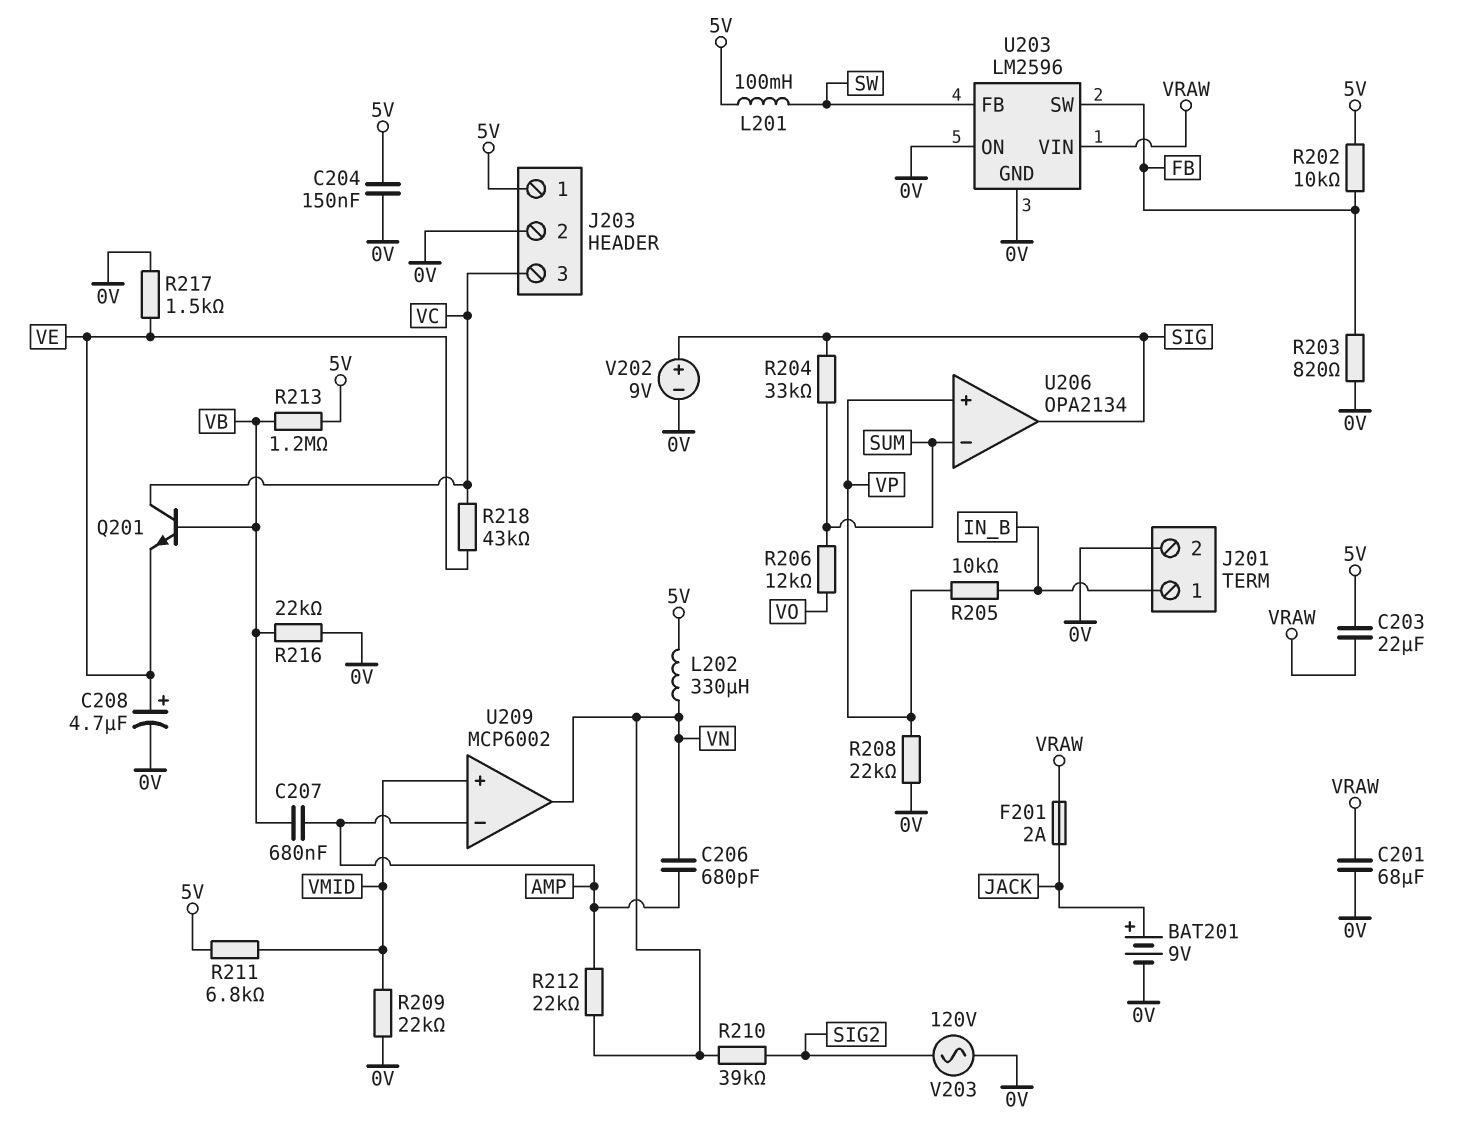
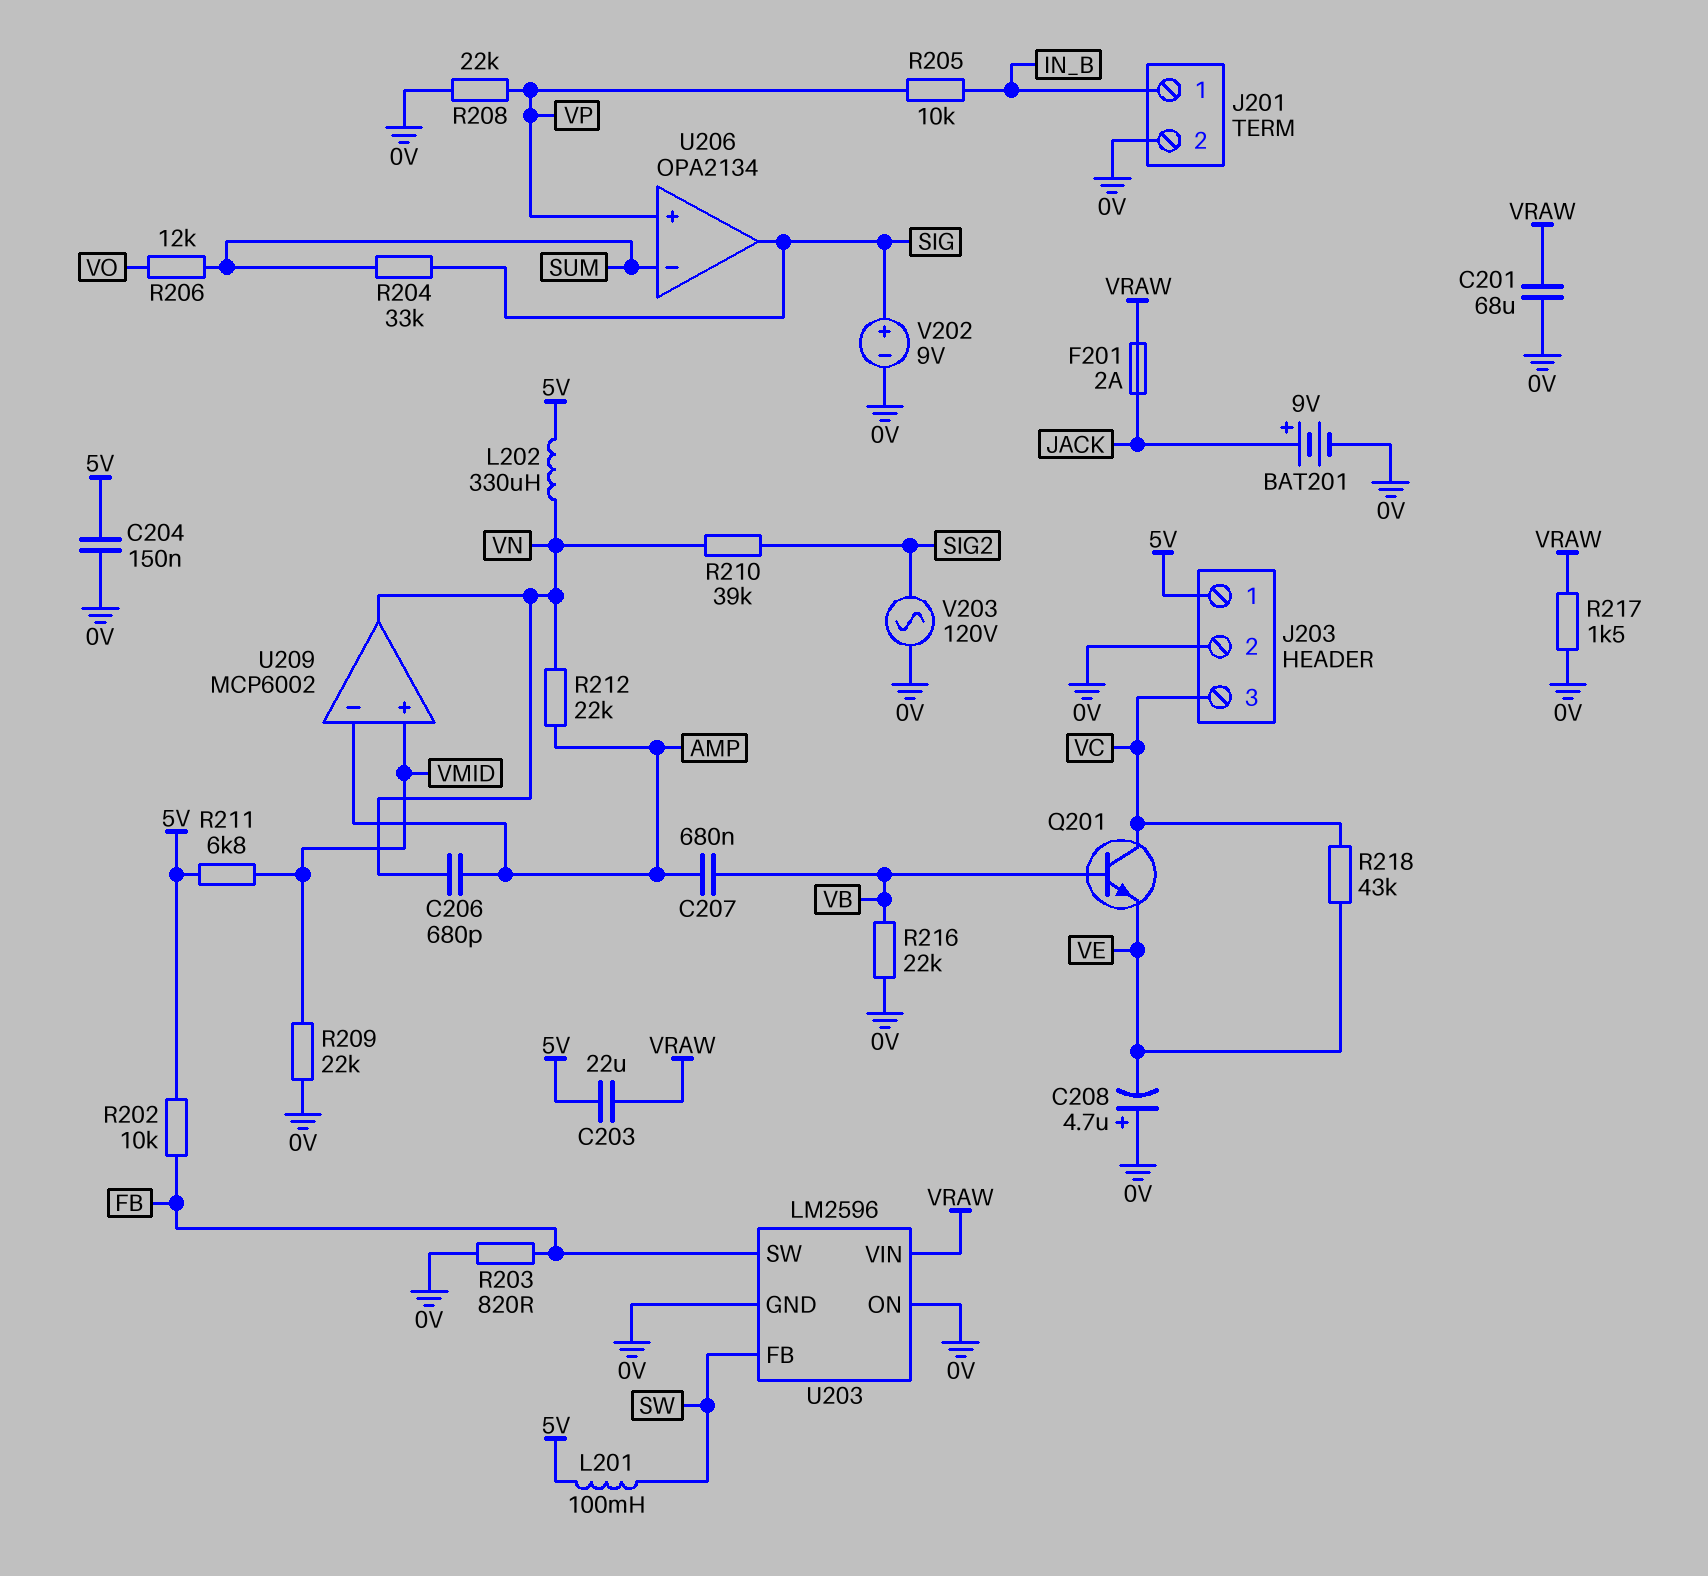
C208: 4.7uF (plus VE, minus 0V) -> 4.7uF (plus 0V, minus VE)
R213: 1.2M (5V, VB) -> none
R217: 1.5k (0V, VE) -> 1.5k (0V, VRAW)

